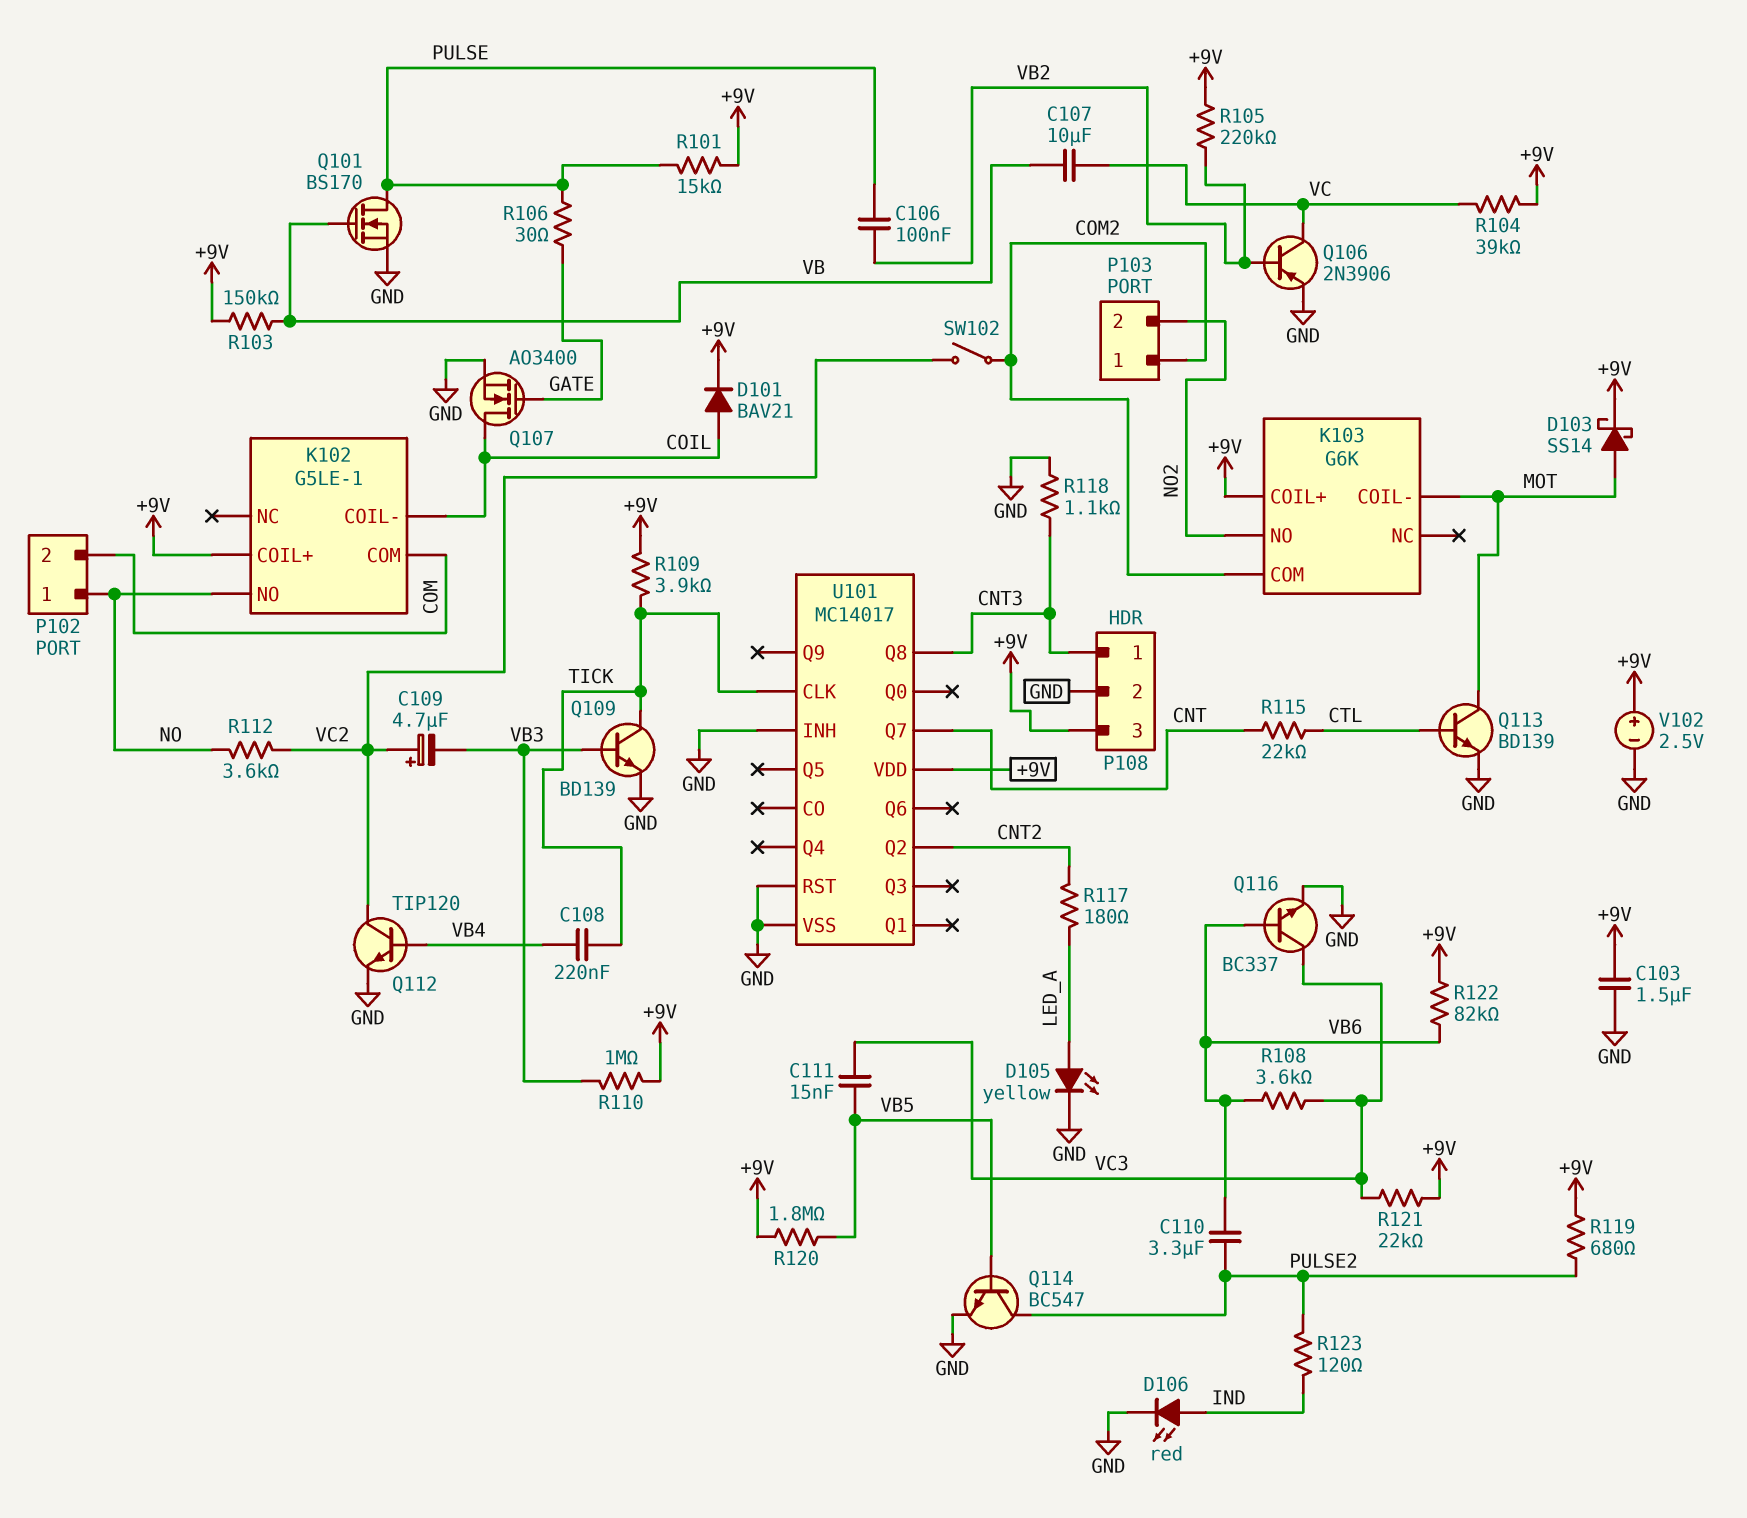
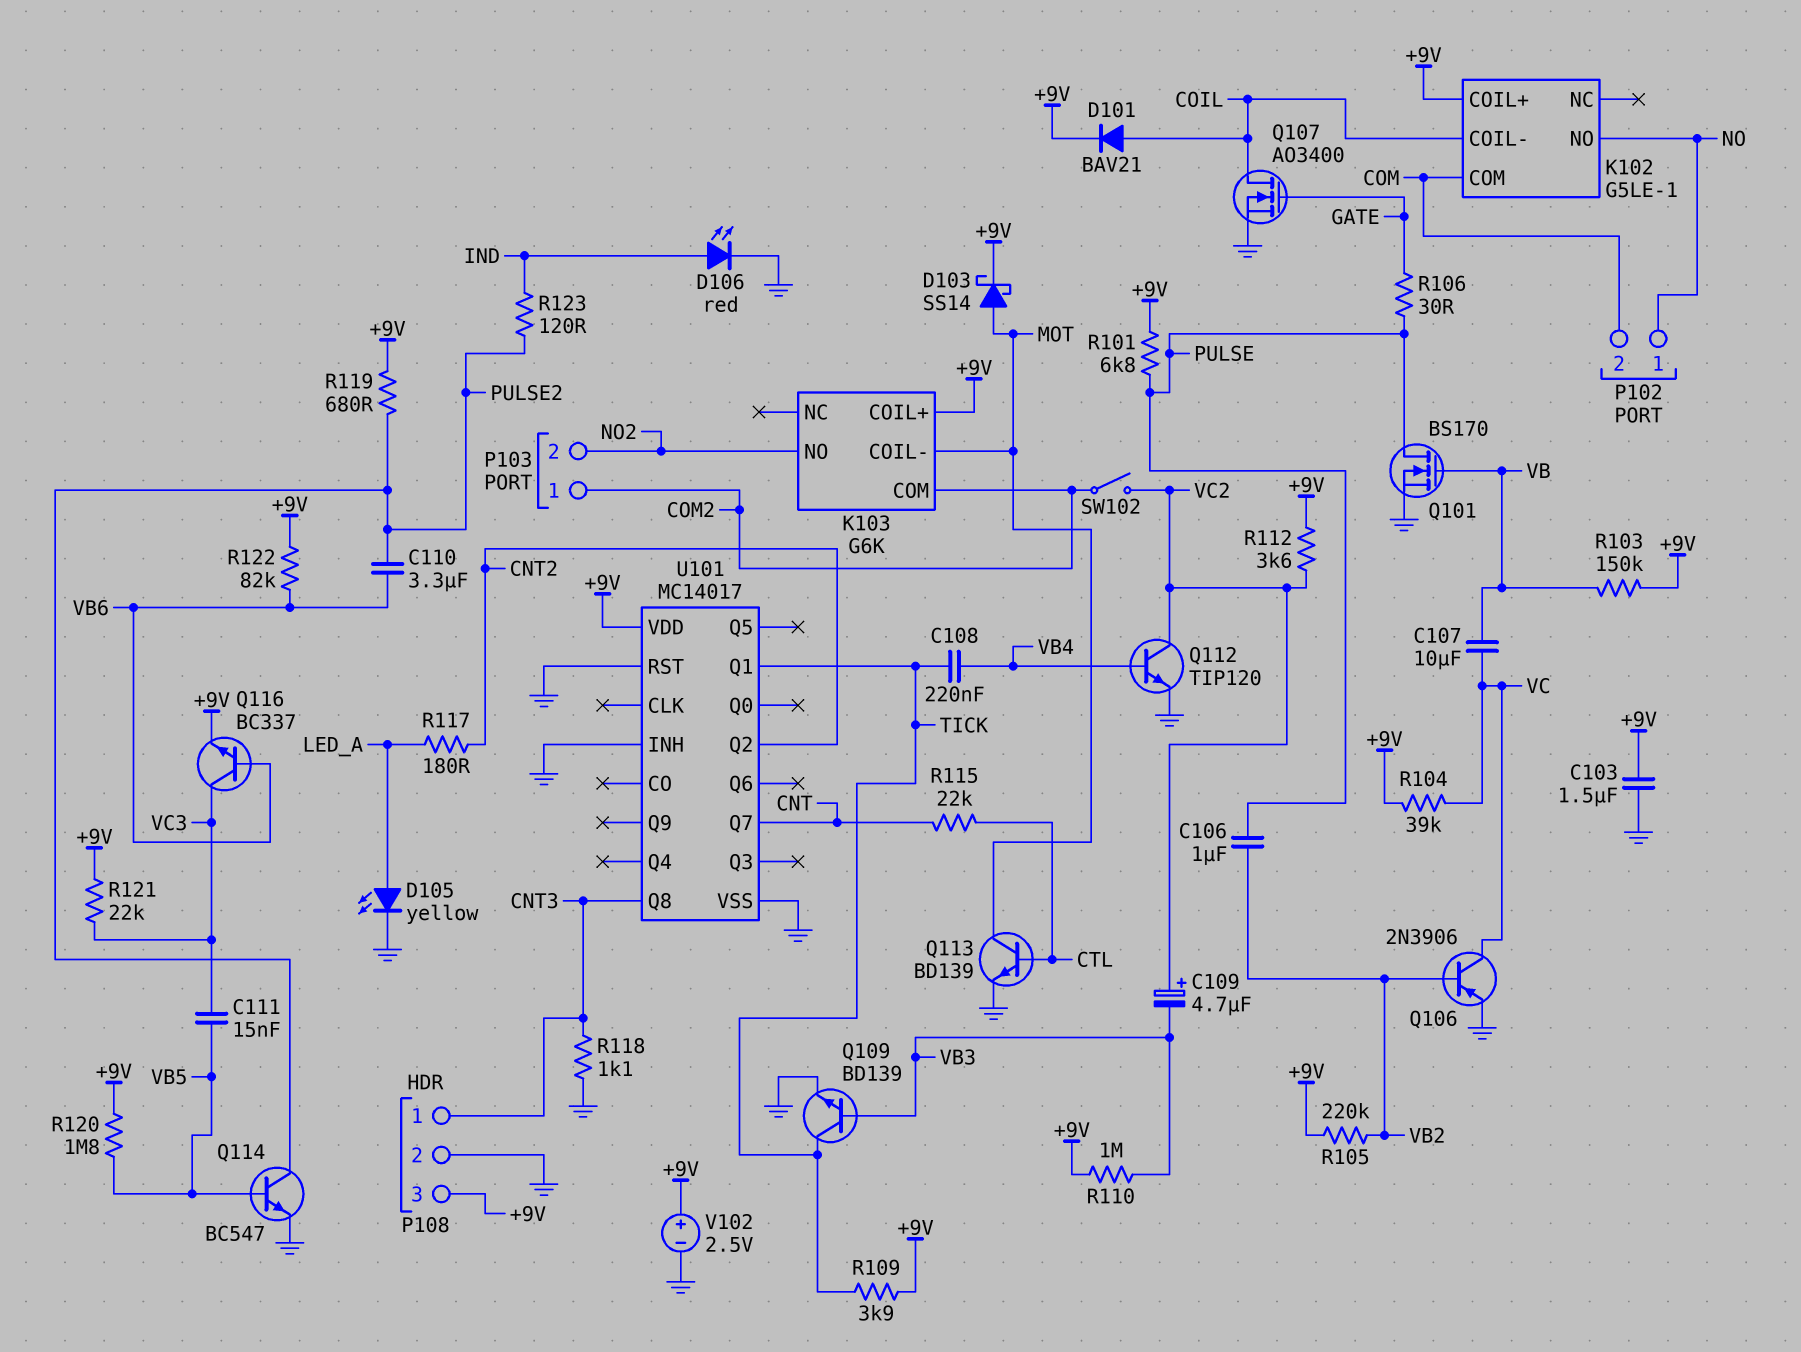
C106: 100nF (PULSE, VB2) -> 1uF (PULSE, VB2)
Q116: NPN BC337 (B VB6, C VC3, E GND) -> NPN BC337 (B VB6, C VC3, E +9V)
R101: 15k (+9V, PULSE) -> 6.8k (+9V, PULSE)
R108: 3.6k (VB6, VC3) -> none
R112: 3.6k (NO, VC2) -> 3.6k (+9V, VC2)
U101 pin CLK: TICK -> none
U101 pin Q1: none -> TICK

